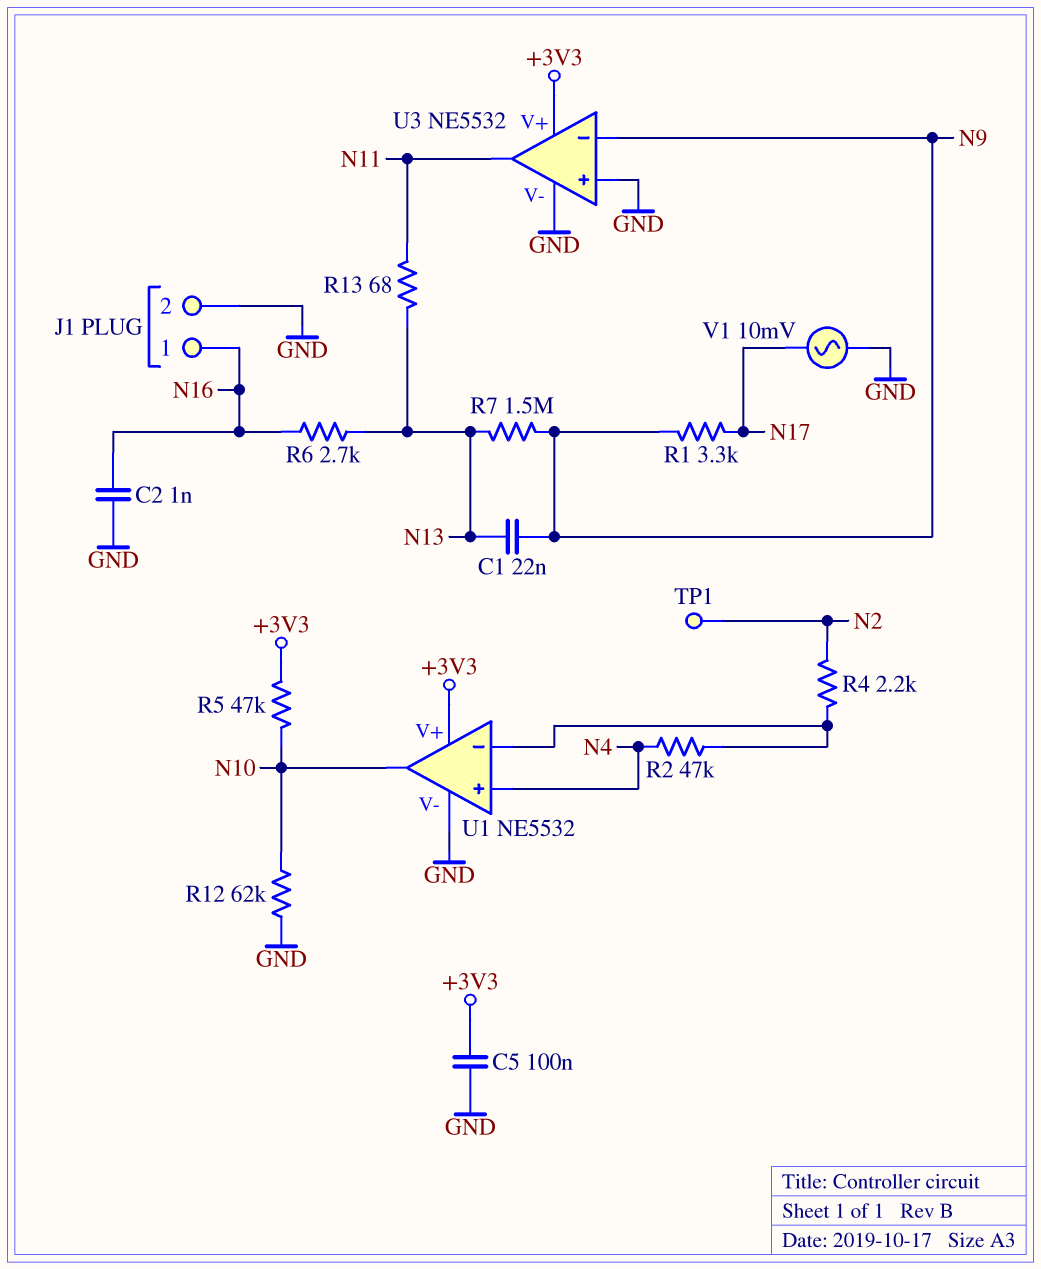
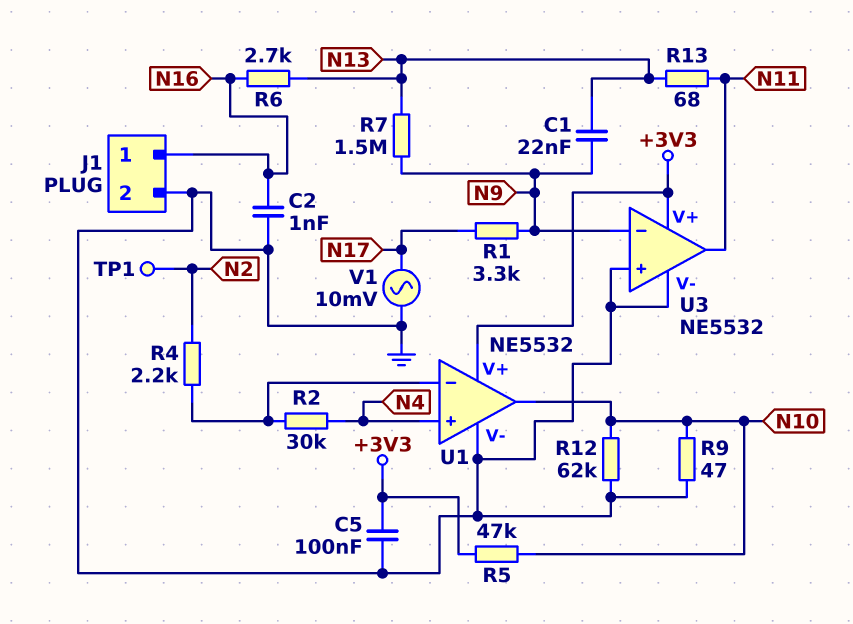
R2: 47k (N4, U1/in-) -> 30k (N4, U1/in-)
R9: none -> 47 (GND, N10)

